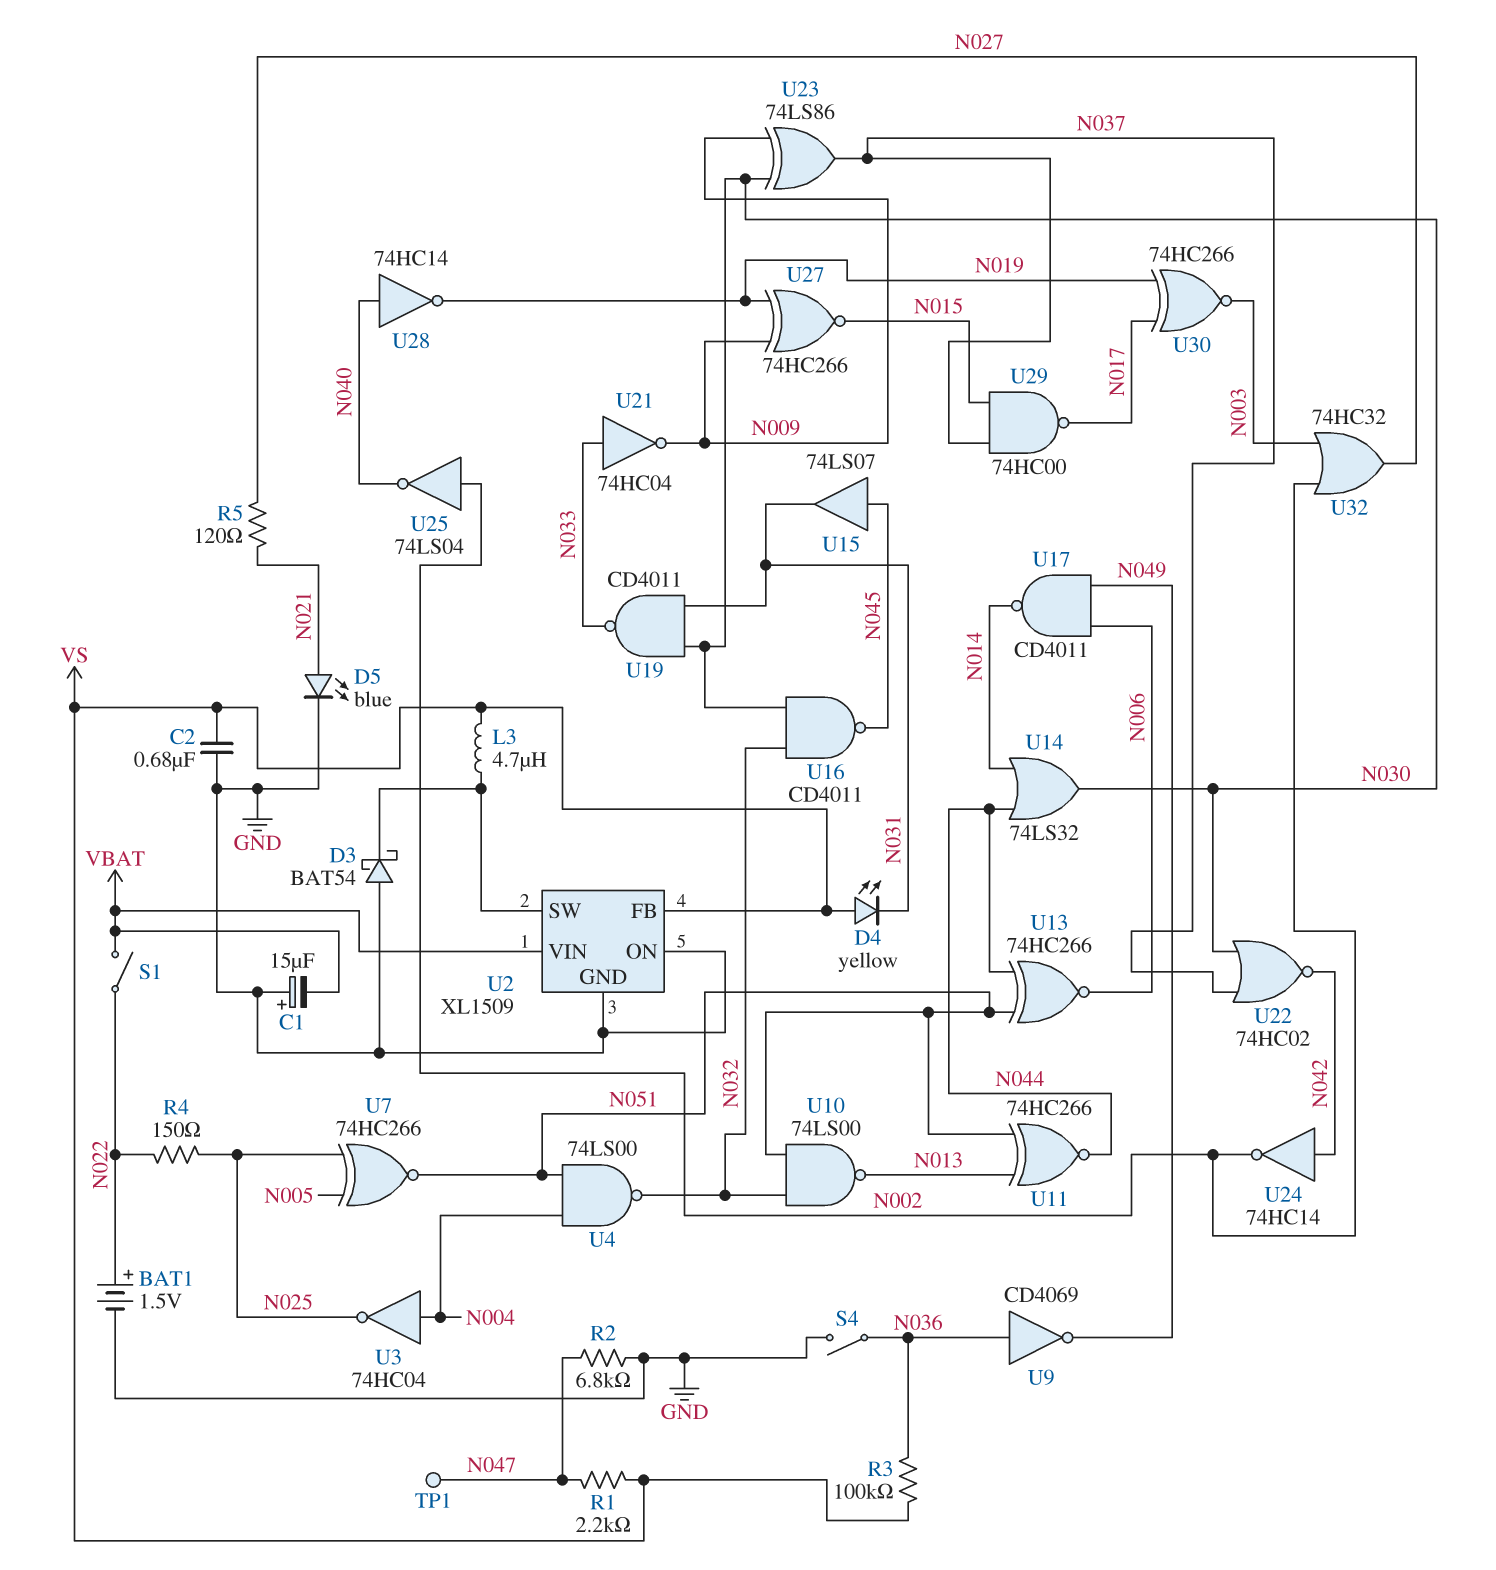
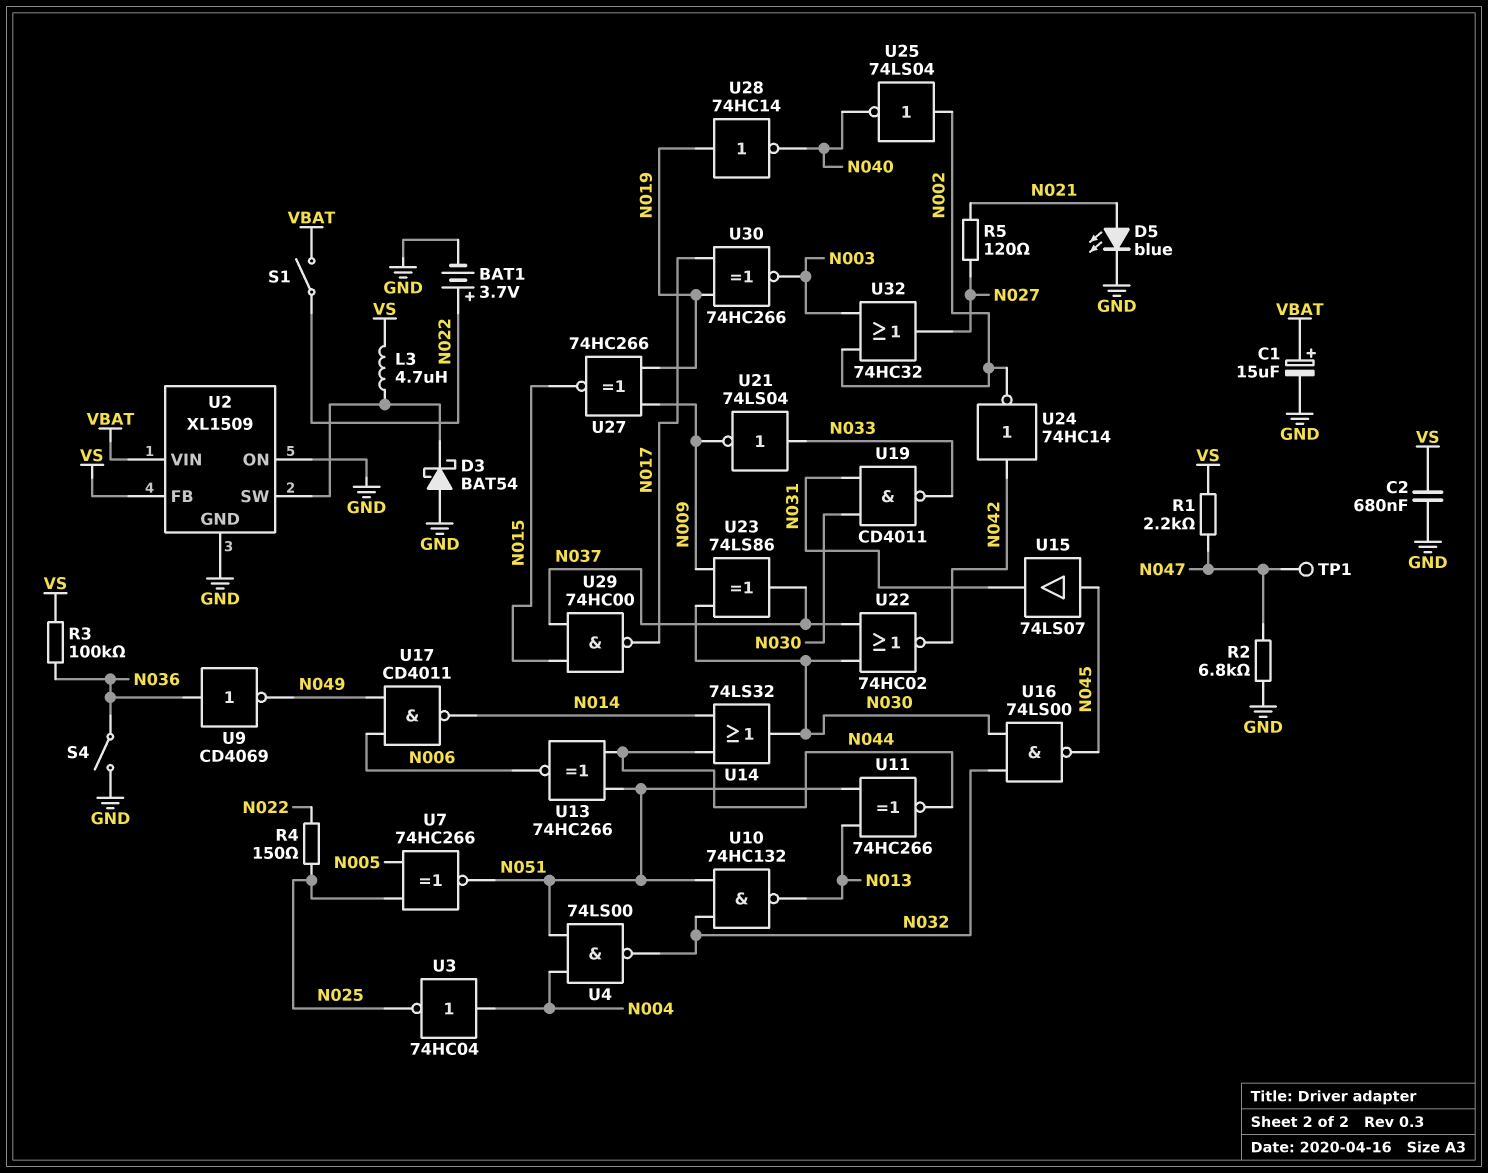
BAT1: 1.5V (plus N022, minus GND) -> 3.7V (plus N022, minus GND)
C1: 15uF (plus GND, minus VBAT) -> 15uF (plus VBAT, minus GND)
D4: LED yellow (A VS, K N031) -> none
U10: NAND 74LS00 (in N032, in N051, out N013) -> NAND 74HC132 (in N032, in N051, out N013)
U16: NAND CD4011 (in N030, in N032, out N045) -> NAND 74LS00 (in N030, in N032, out N045)
U21: NOT 74HC04 (in N033, out N009) -> NOT 74LS04 (in N033, out N009)
U28: NOT 74HC14 (in N040, out N019) -> NOT 74HC14 (in N019, out N040)

